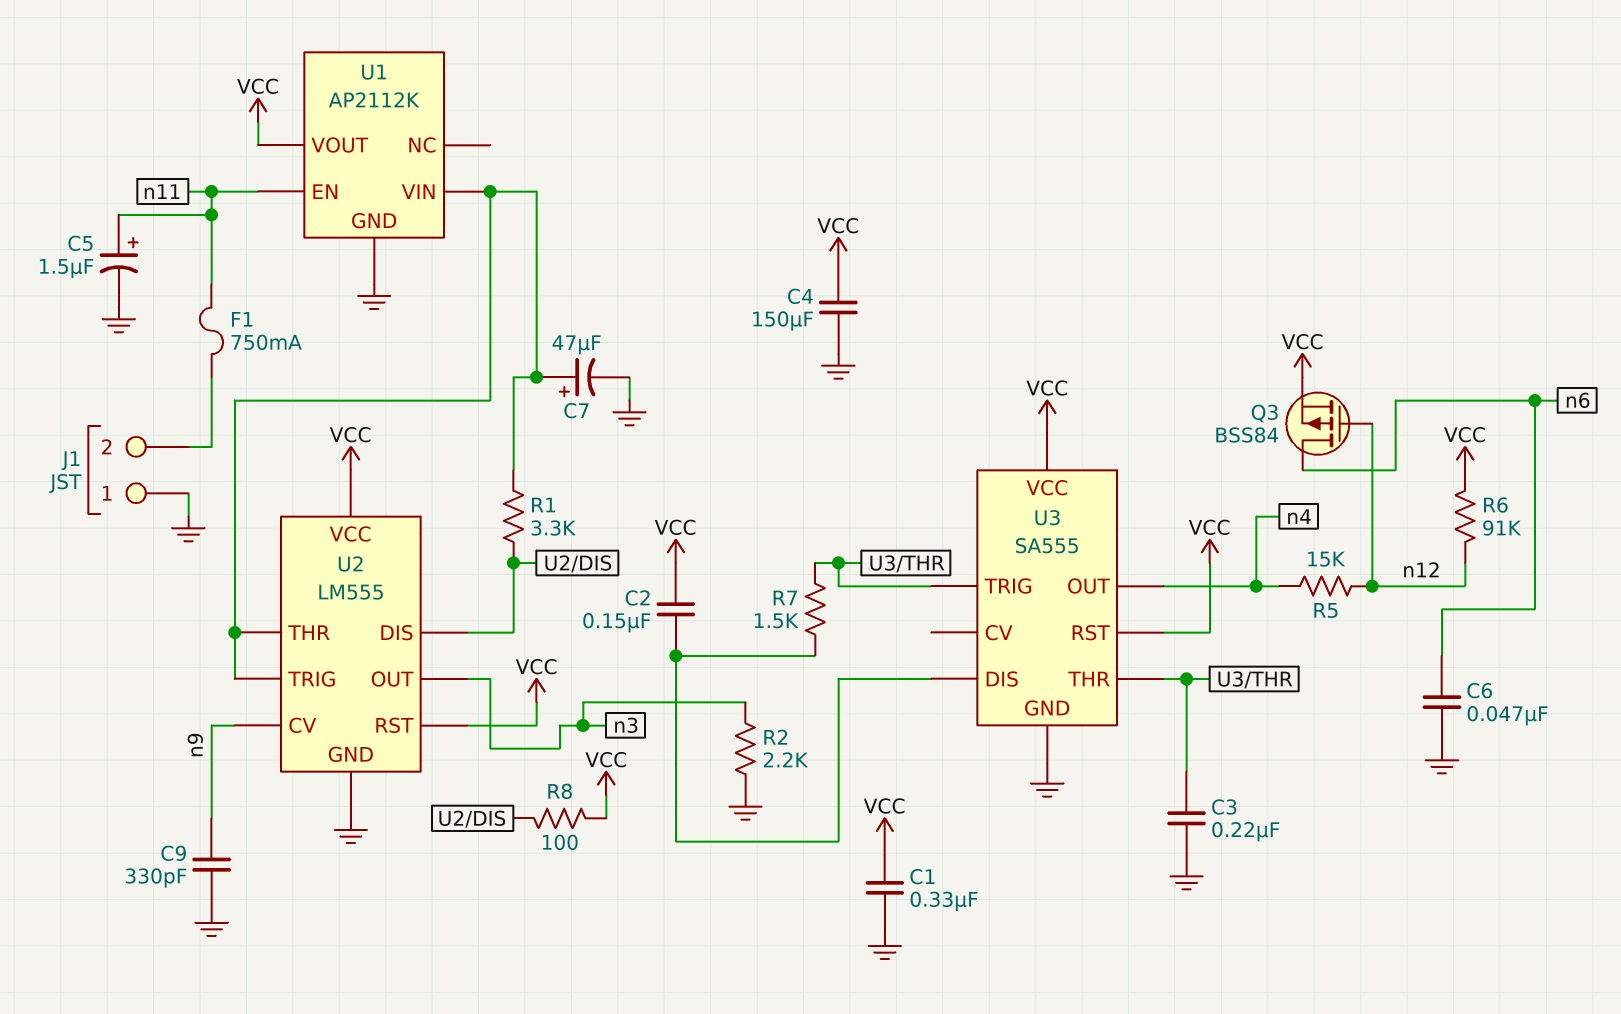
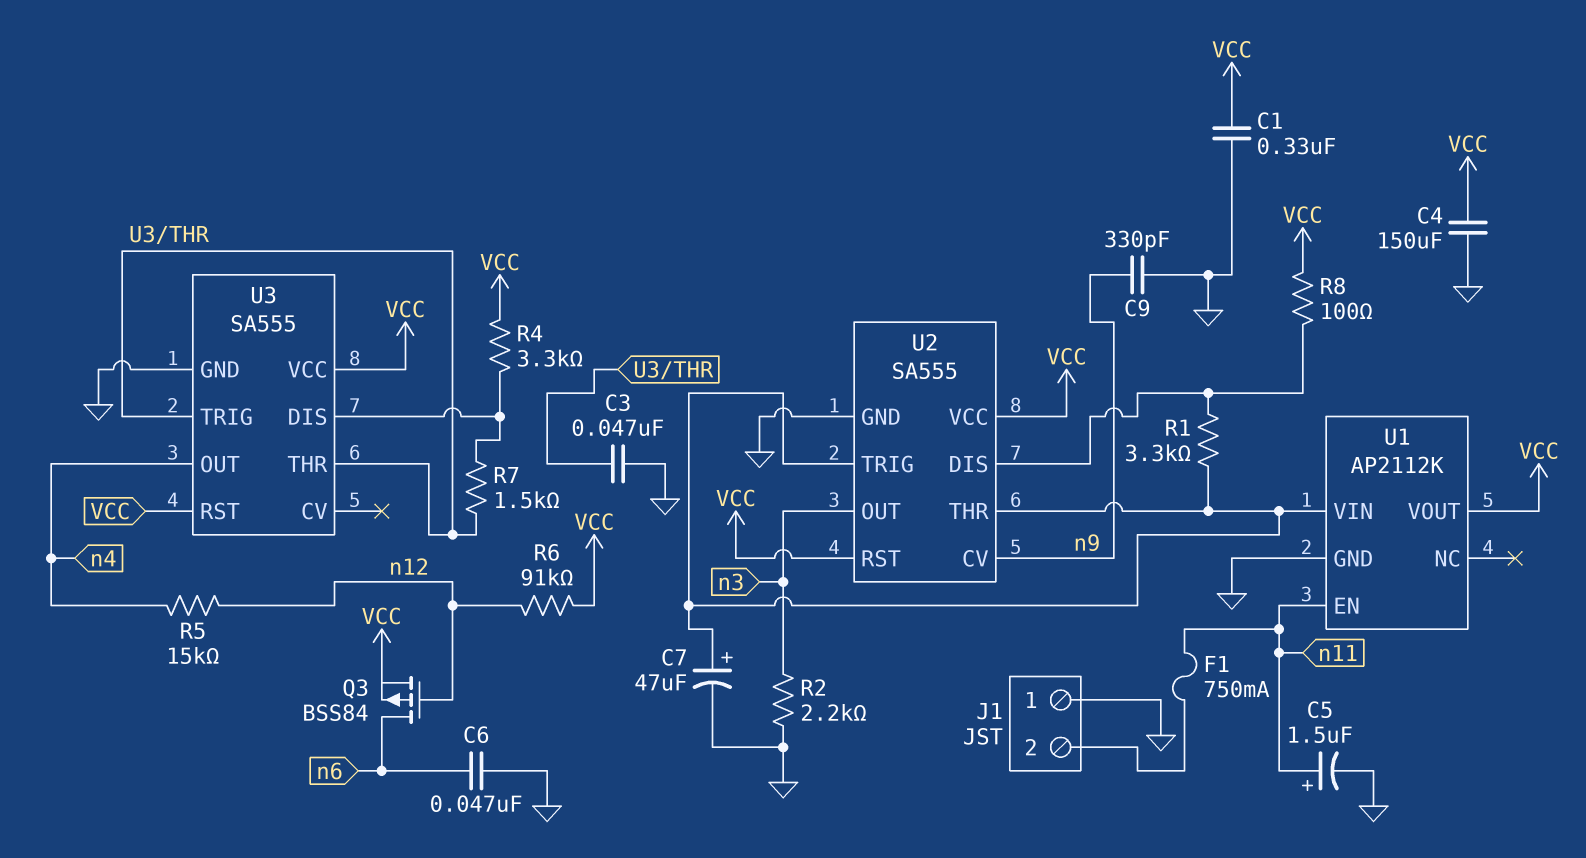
C2: 150nF (U3/DIS, VCC) -> none
C3: 220nF (GND, U3/THR) -> 47nF (GND, U3/THR)
R4: none -> 3.3k (U3/DIS, VCC)
U2: LM555 -> SA555

